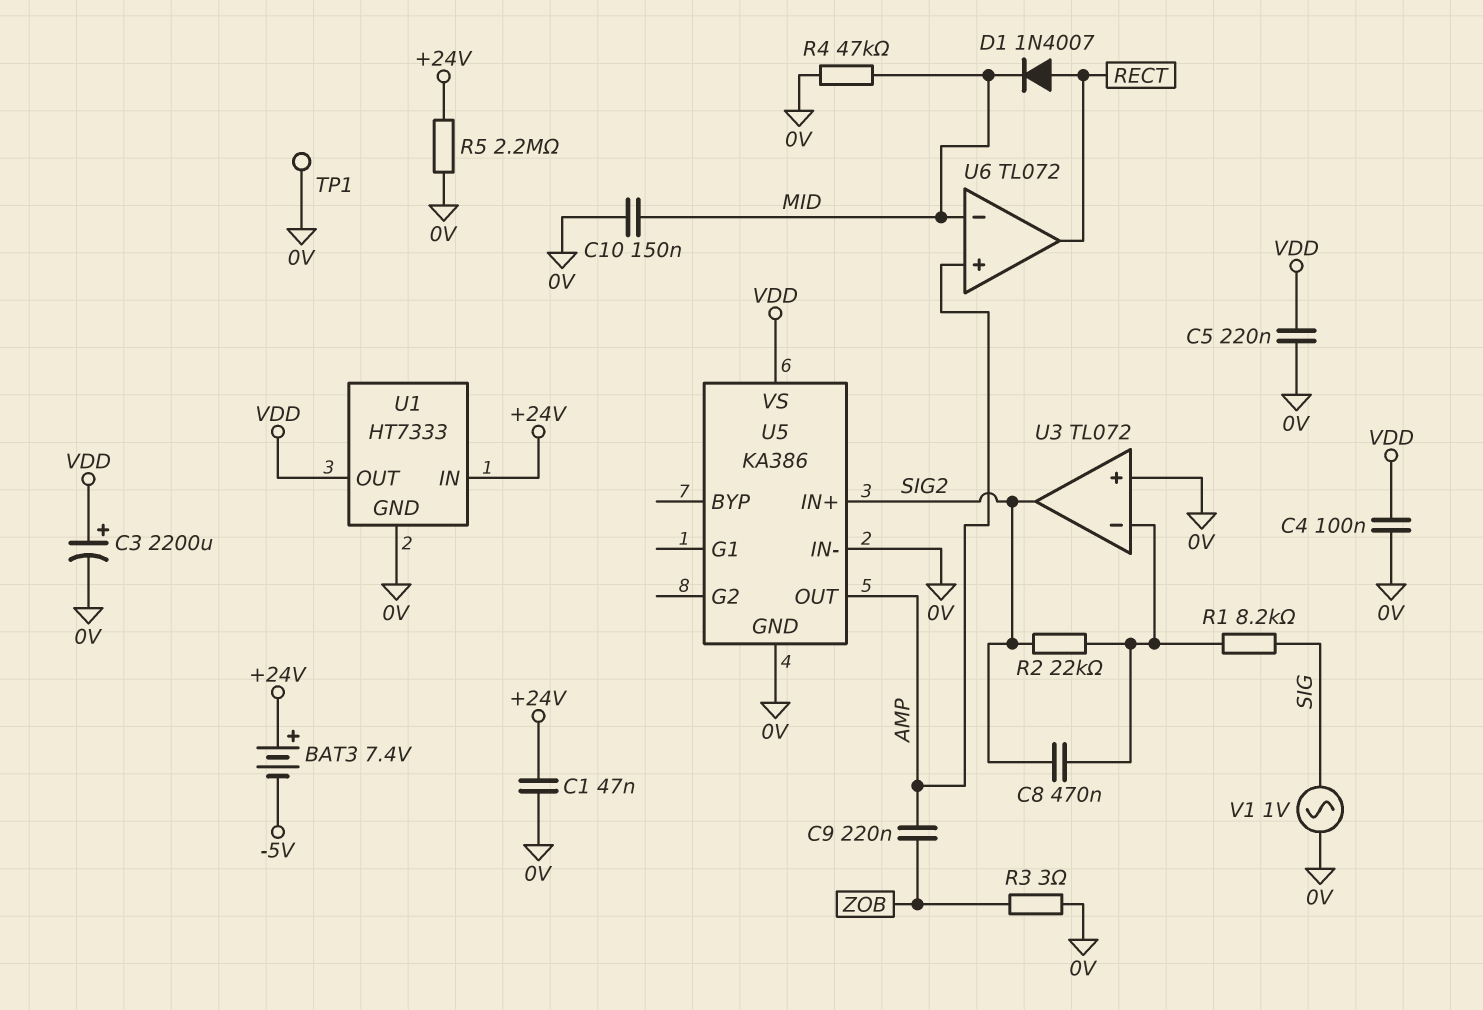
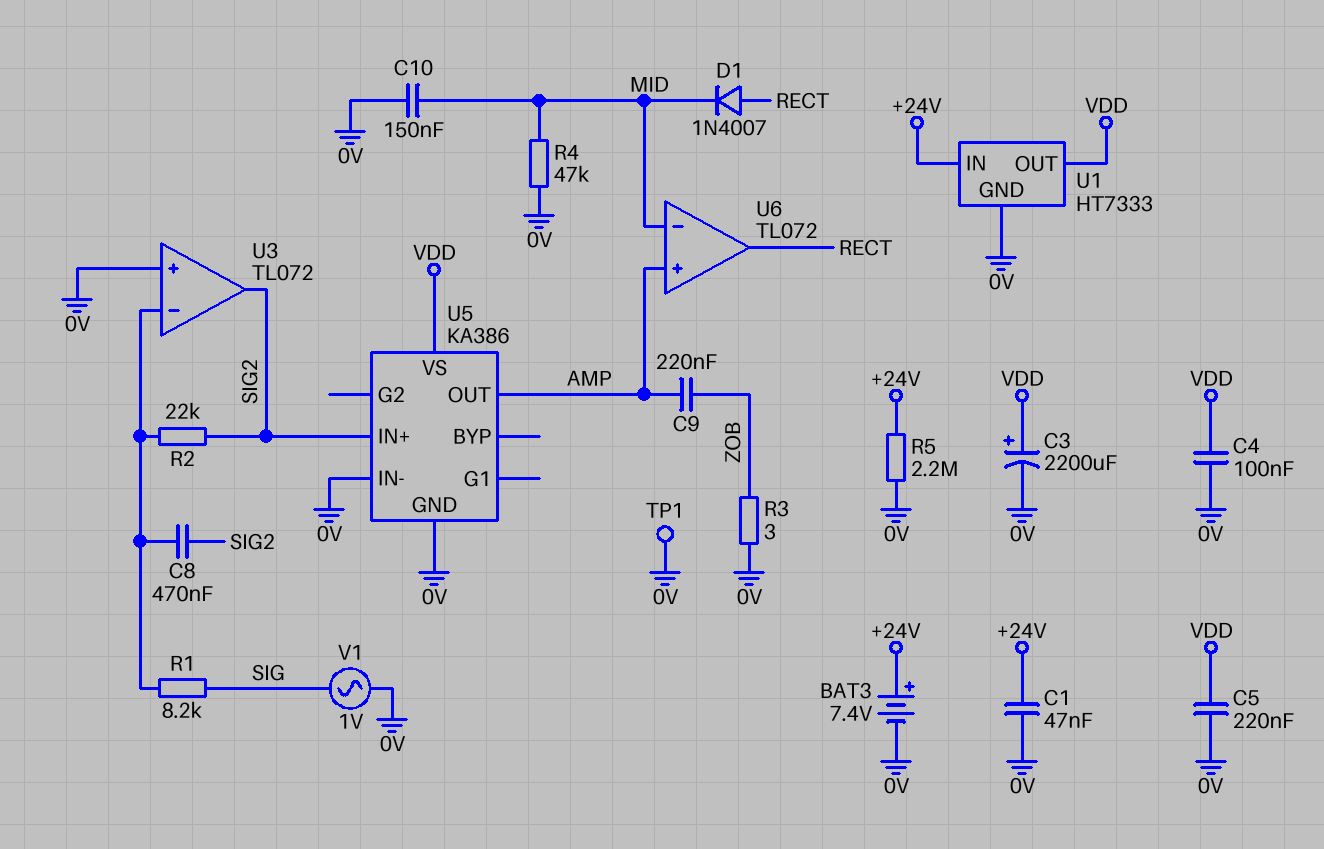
BAT3: 7.4V (plus +24V, minus -5V) -> 7.4V (plus +24V, minus 0V)

